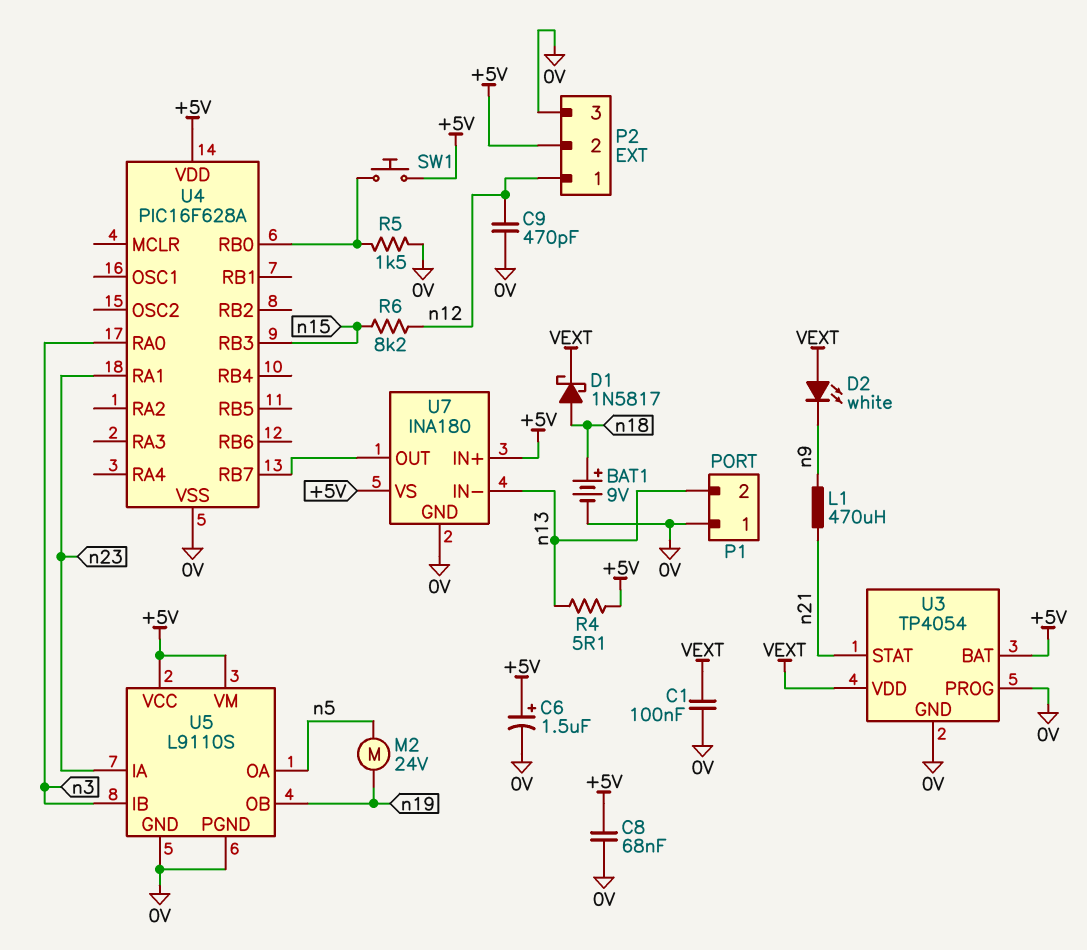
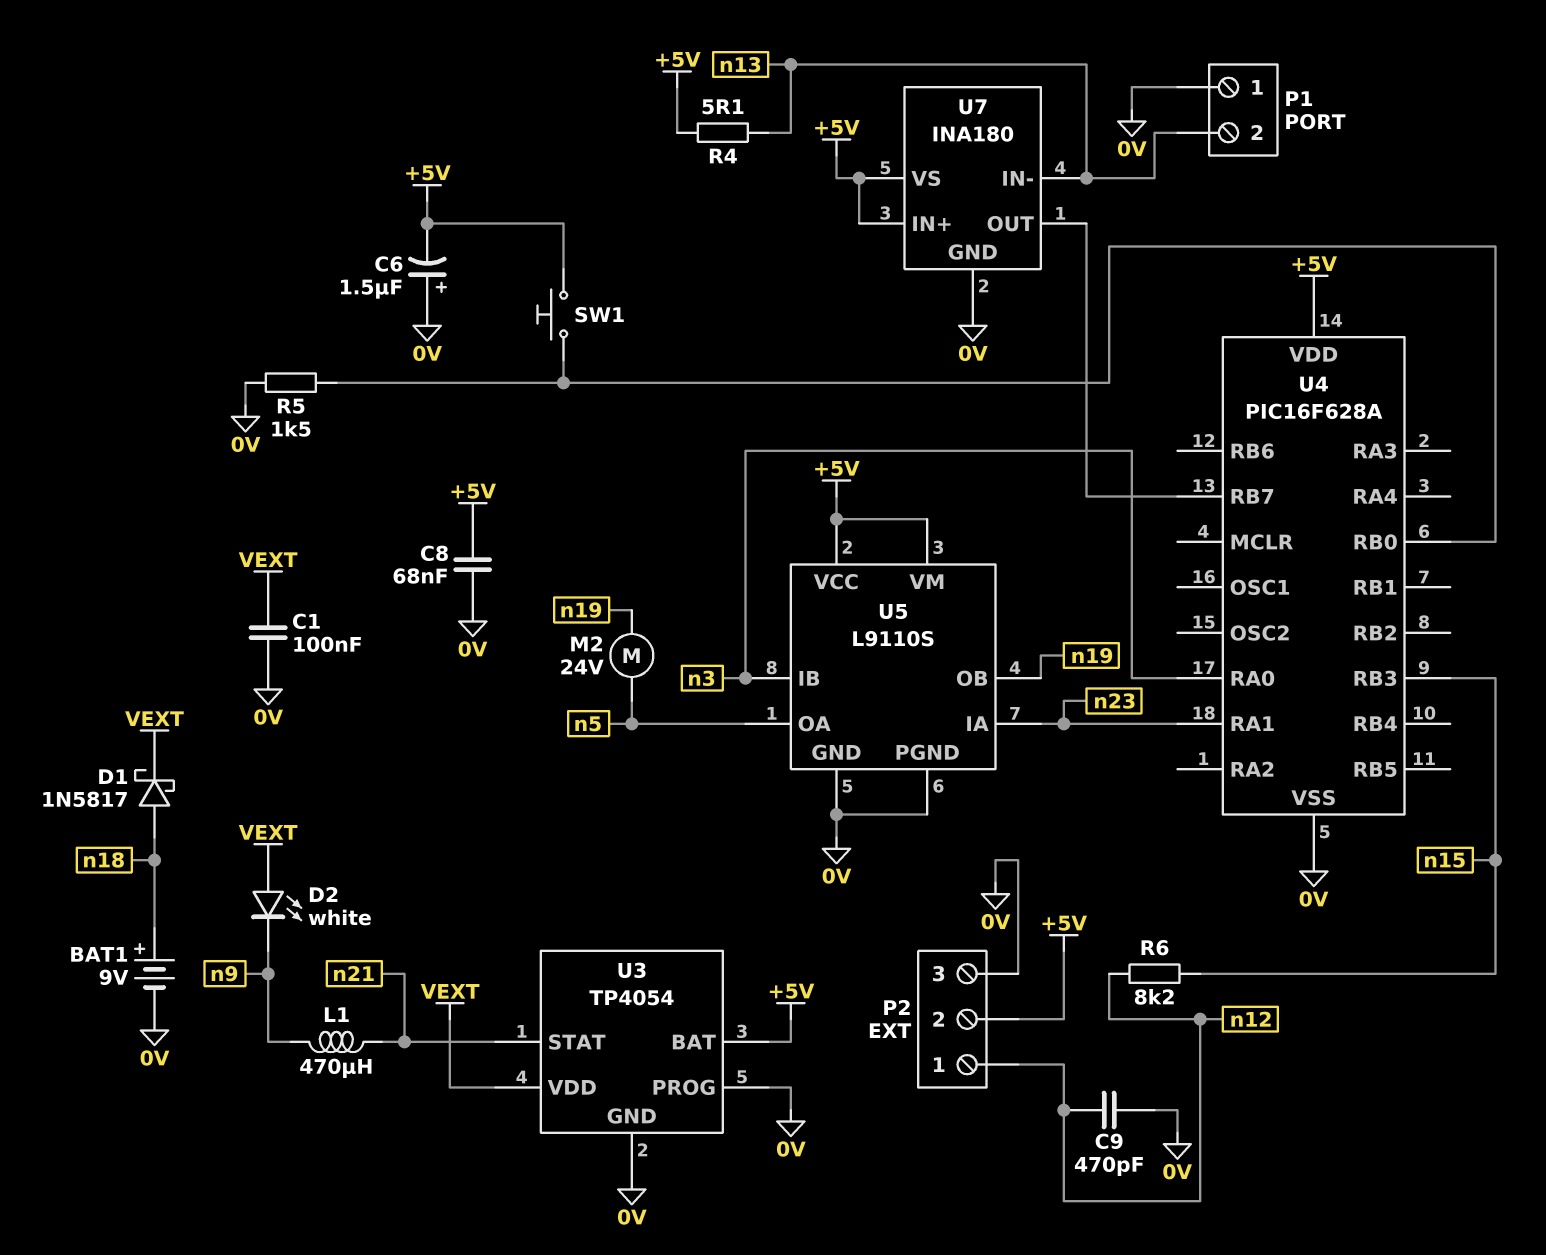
C6: 1.5uF (plus +5V, minus 0V) -> 1.5uF (plus 0V, minus +5V)

